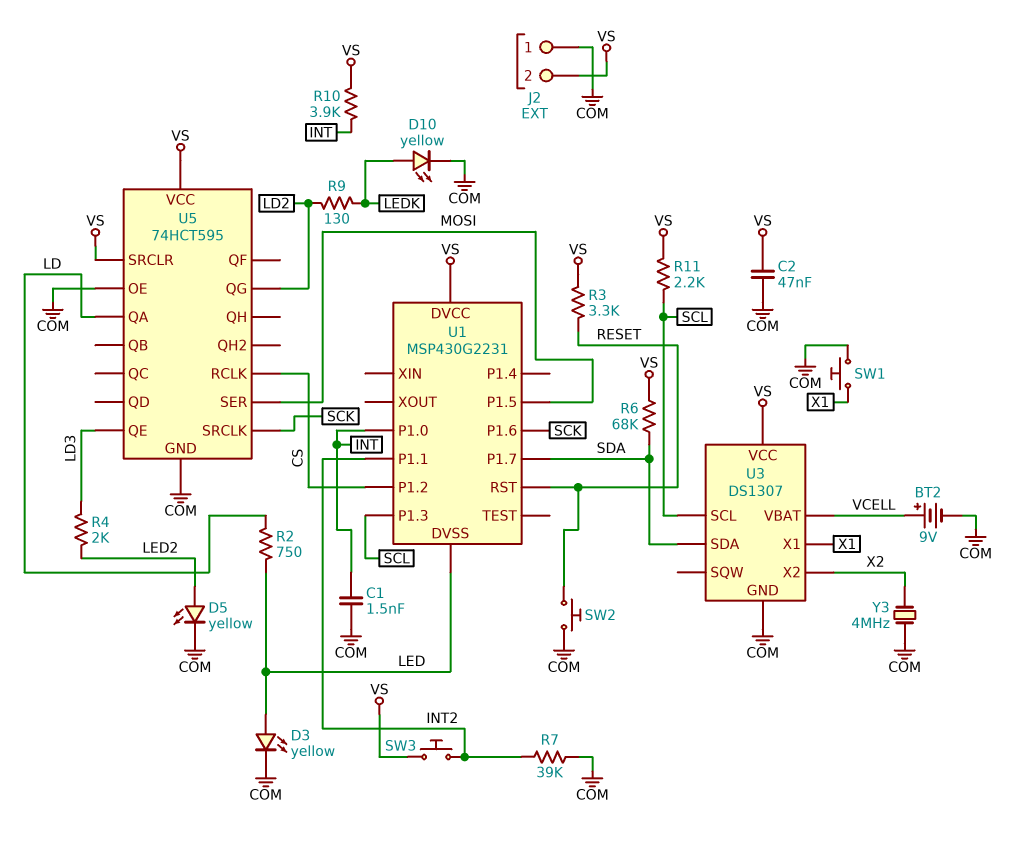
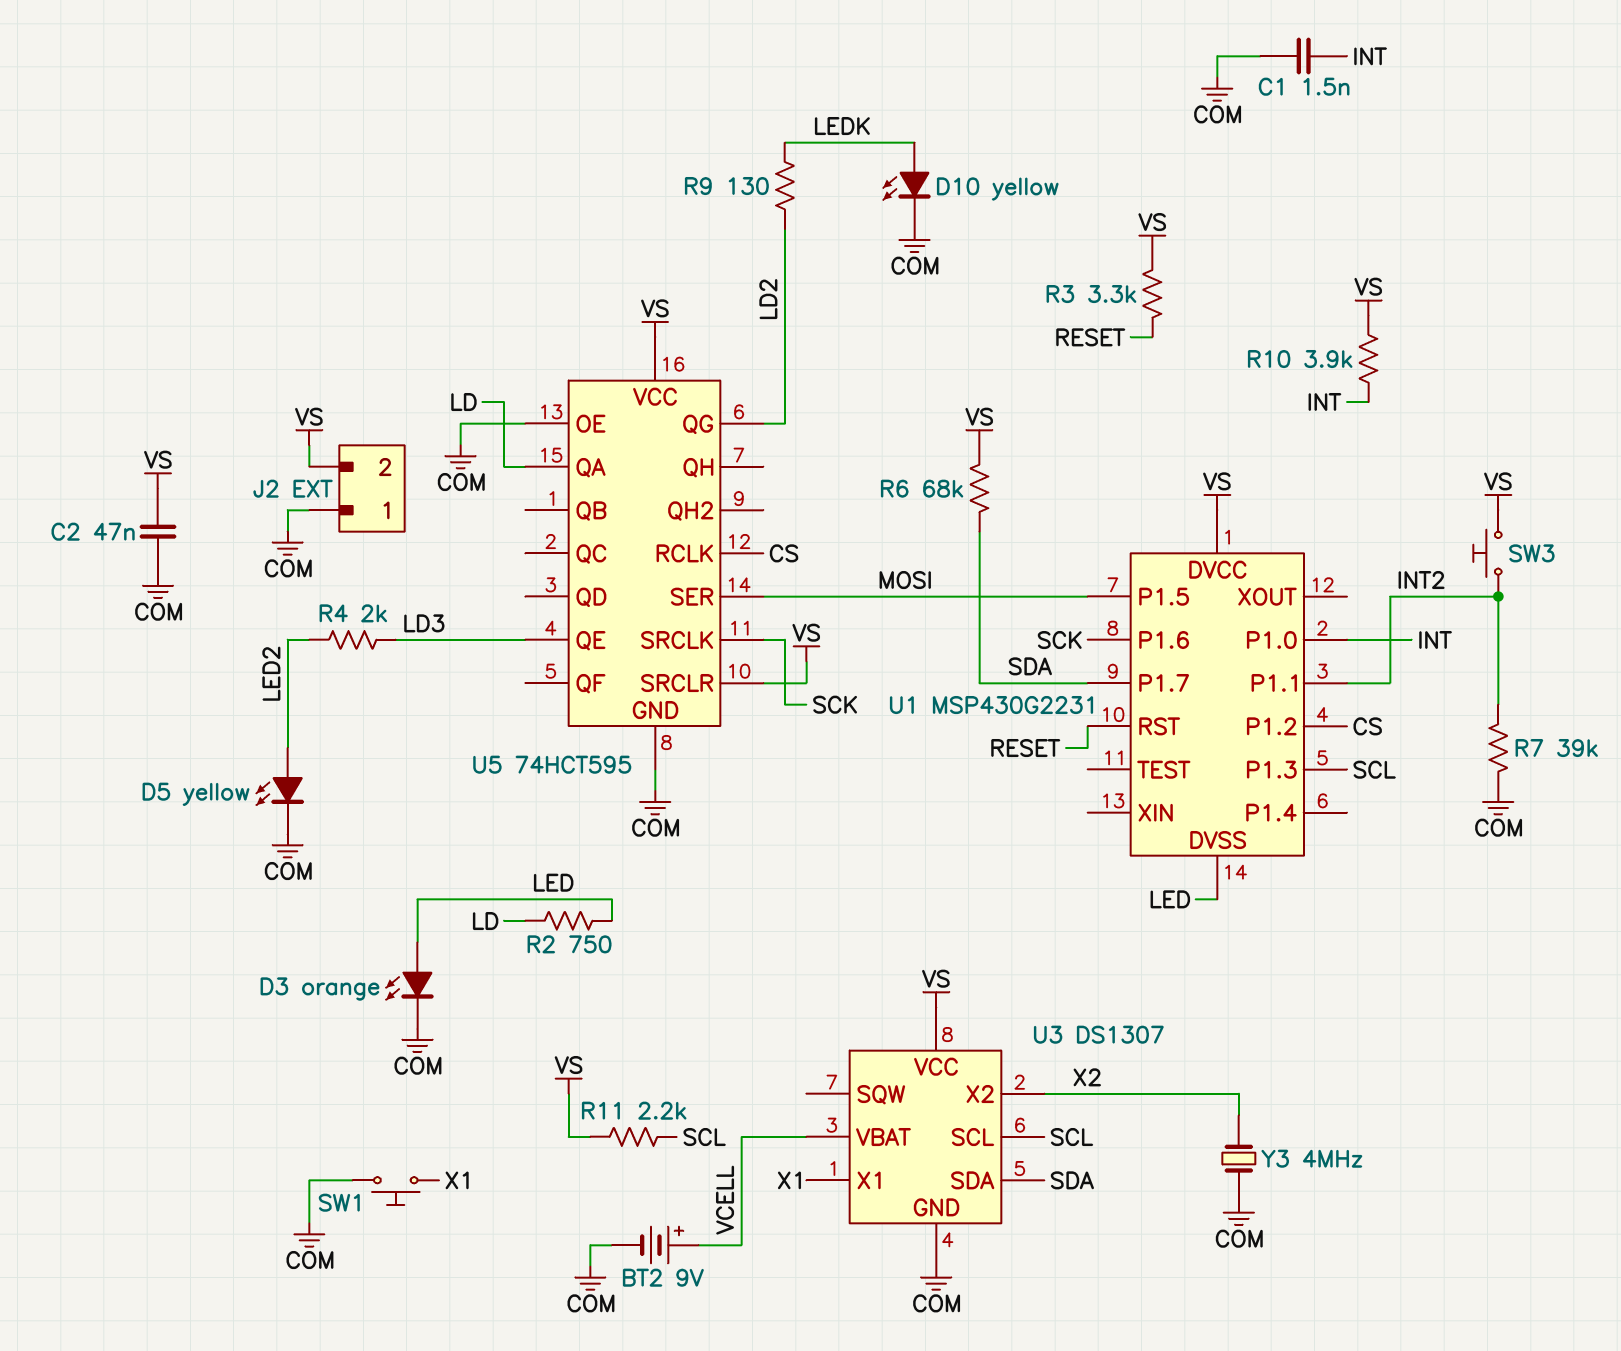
D3: LED yellow (A LED, K COM) -> LED orange (A LED, K COM)
SW2: button (COM, RESET) -> none

